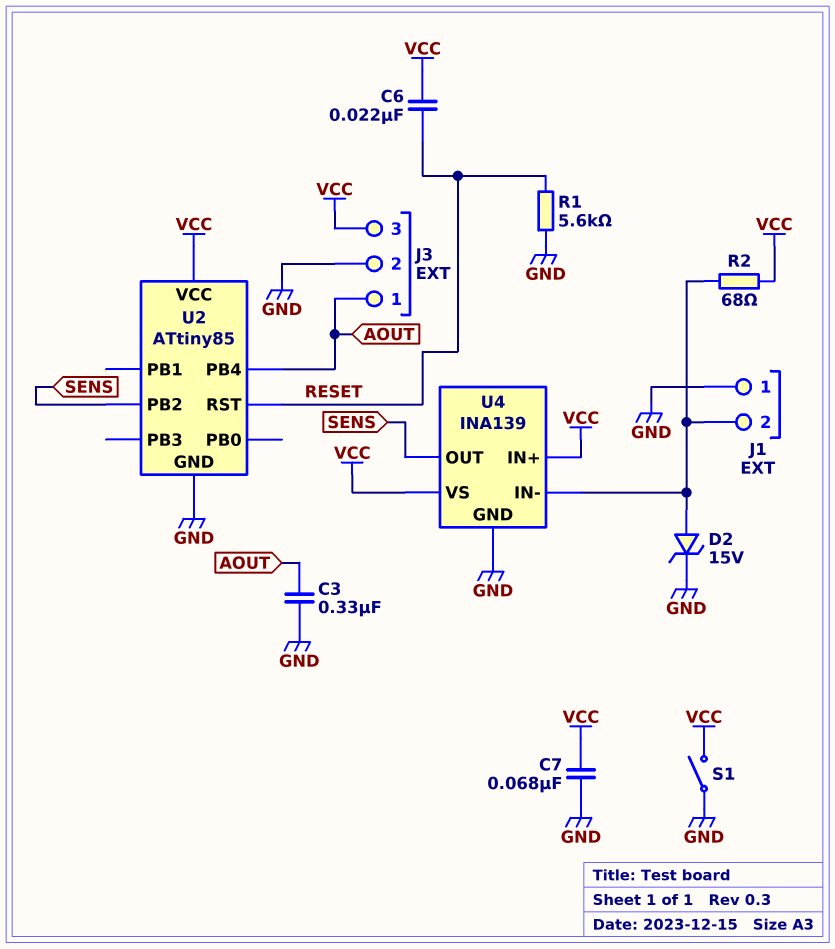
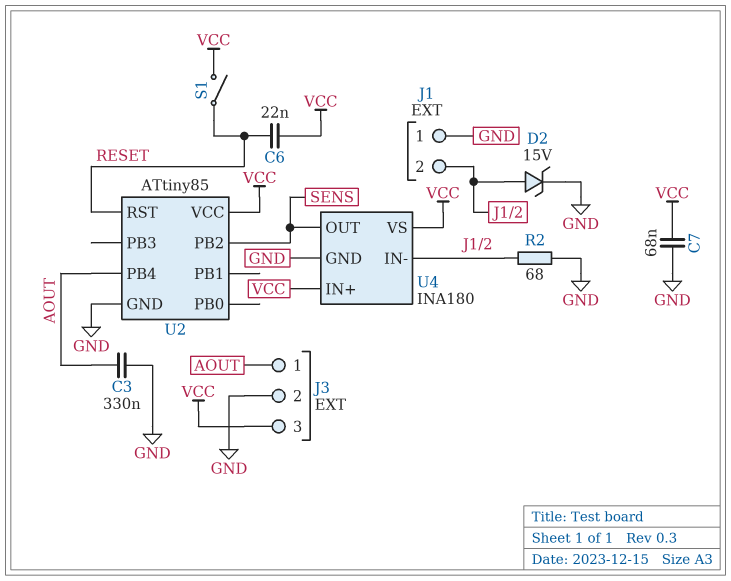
R1: 5.6k (GND, RESET) -> none
R2: 68 (J1/2, VCC) -> 68 (GND, J1/2)
S1: switch (GND, VCC) -> switch (RESET, VCC)
U4: INA139 -> INA180

